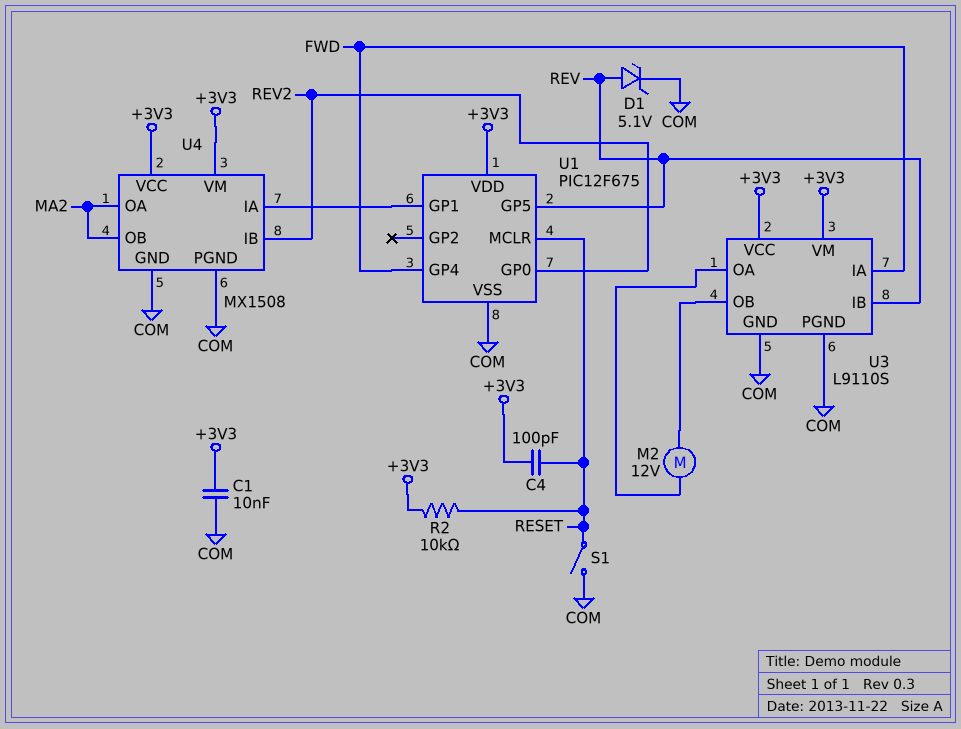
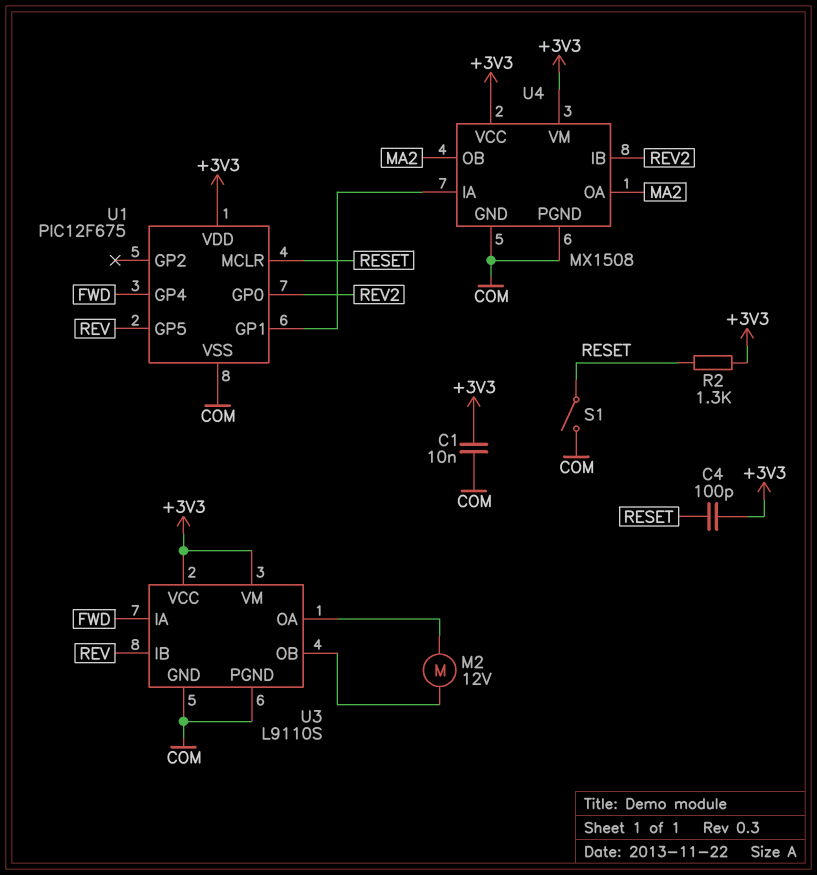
D1: zener 5.1V (A REV, K COM) -> none
R2: 10k (+3V3, RESET) -> 1.3k (+3V3, RESET)

